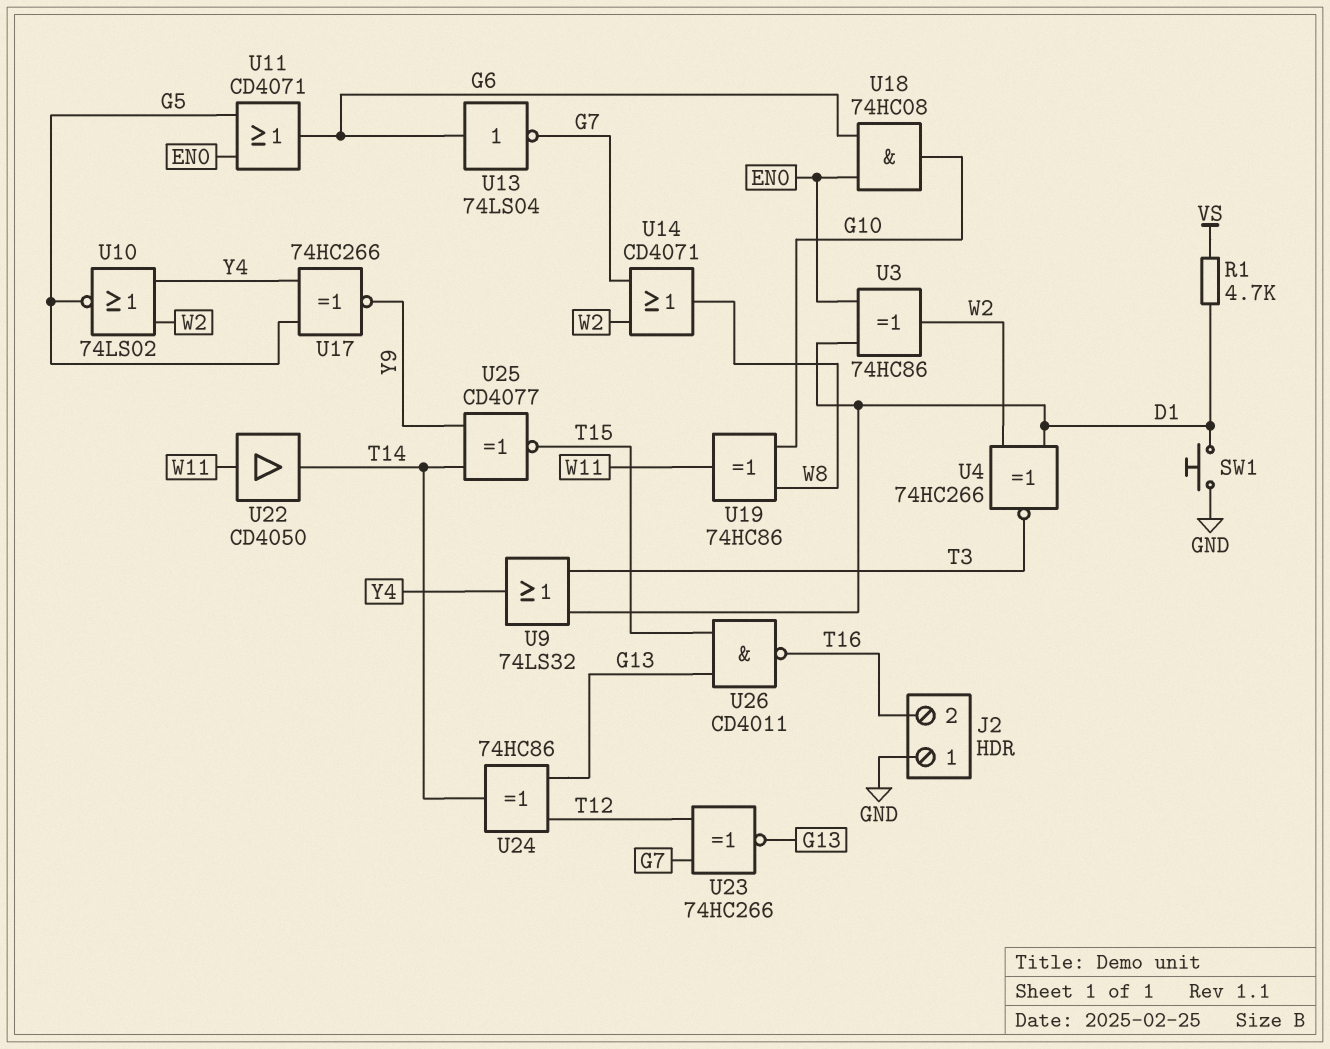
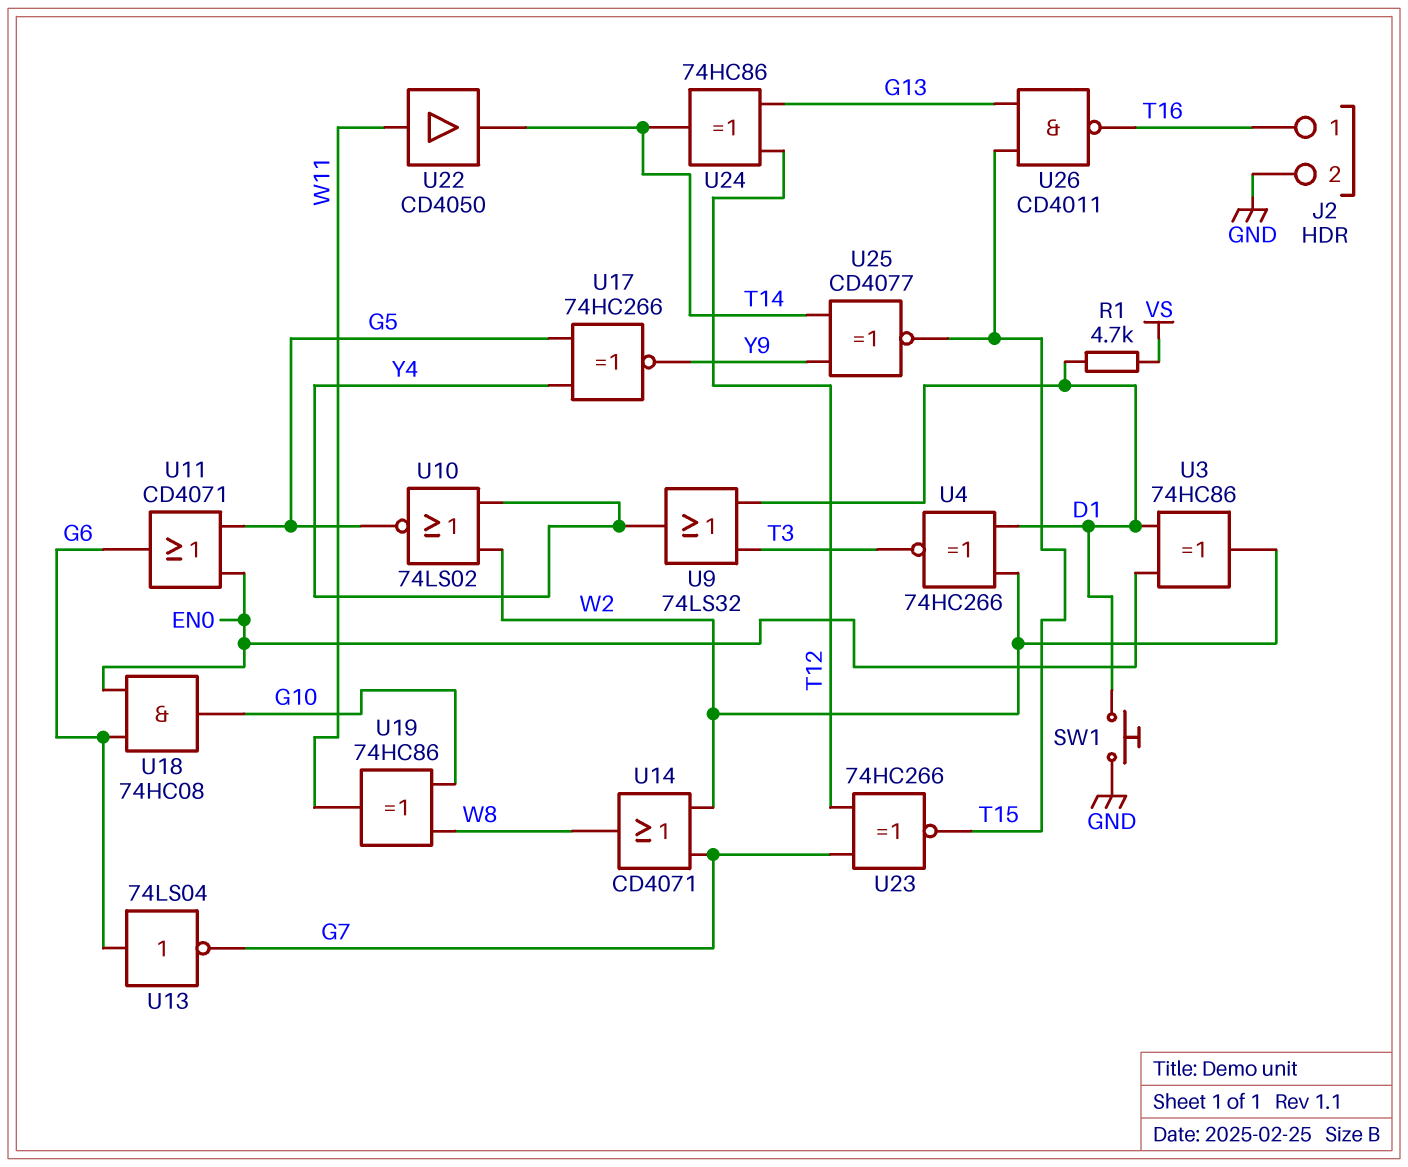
J2 pin 1: GND -> T16
J2 pin 2: T16 -> GND
U23: XNOR 74HC266 (in G7, in T12, out G13) -> XNOR 74HC266 (in G7, in T12, out T15)

